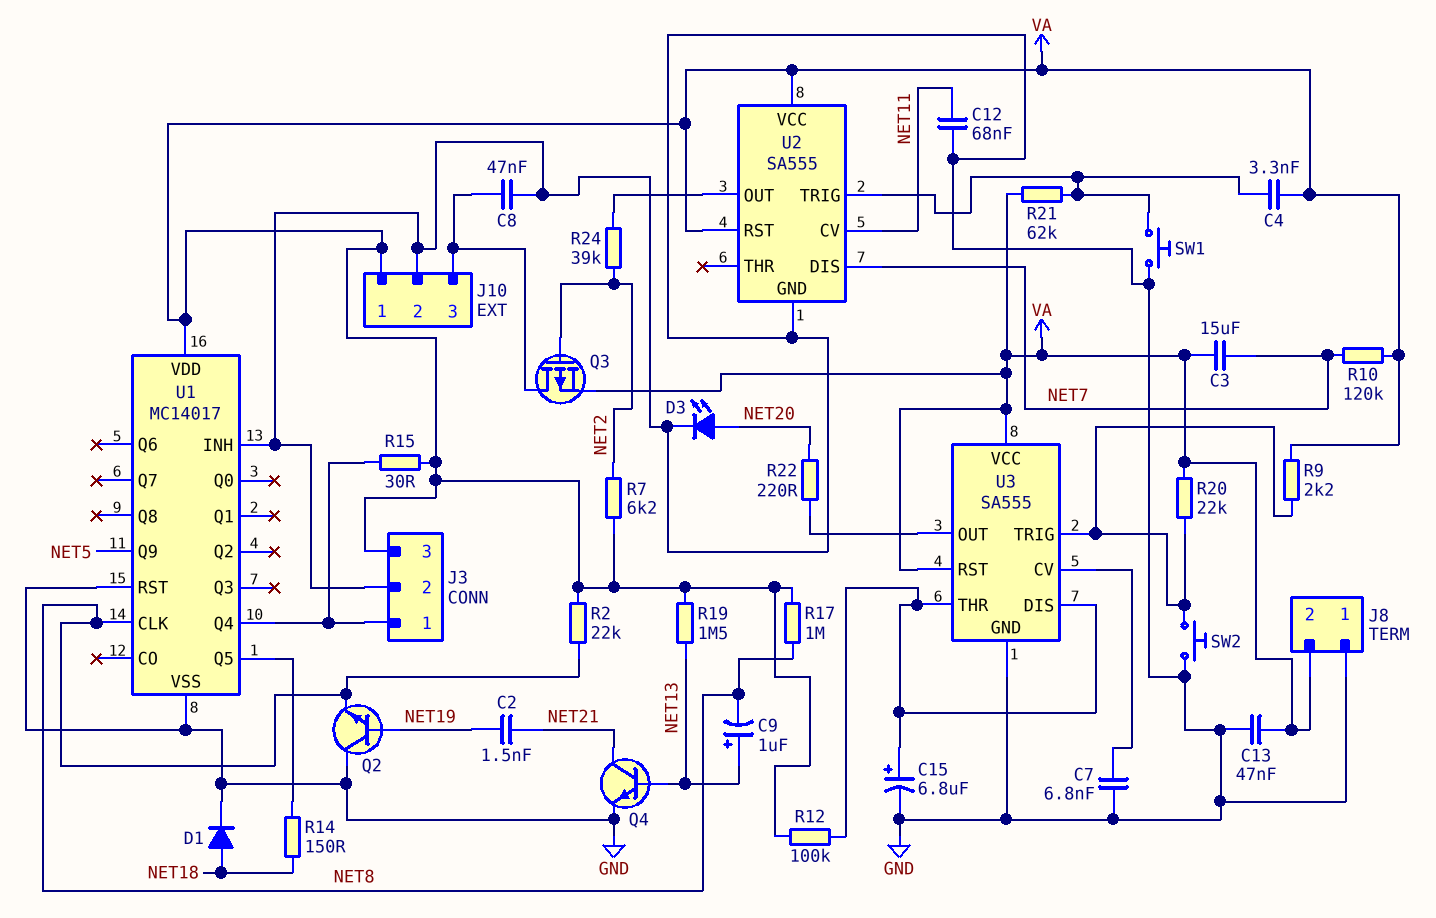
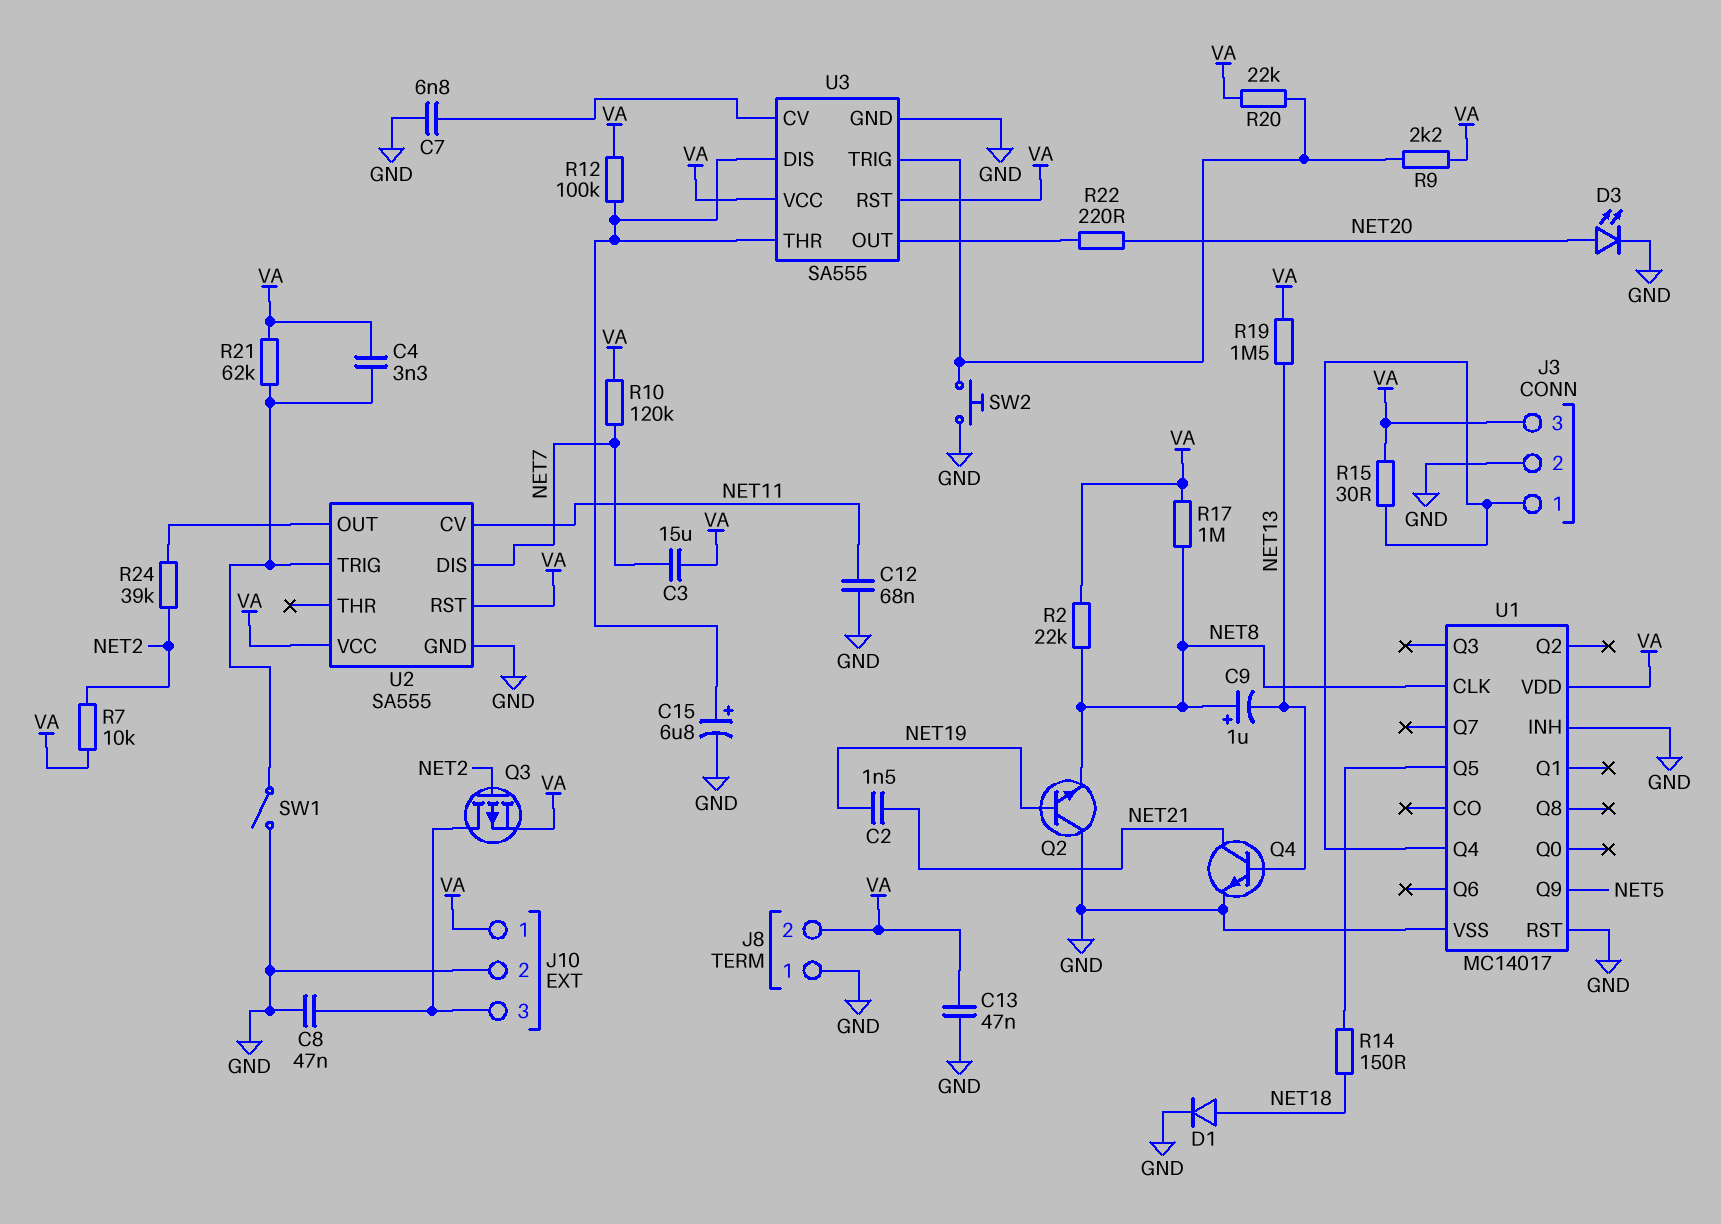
C9: 1uF (plus NET13, minus NET8) -> 1uF (plus NET8, minus NET13)
R7: 6.2k (NET2, VA) -> 10k (NET2, VA)
SW1: button (GND, U2/TRIG) -> switch (GND, U2/TRIG)

